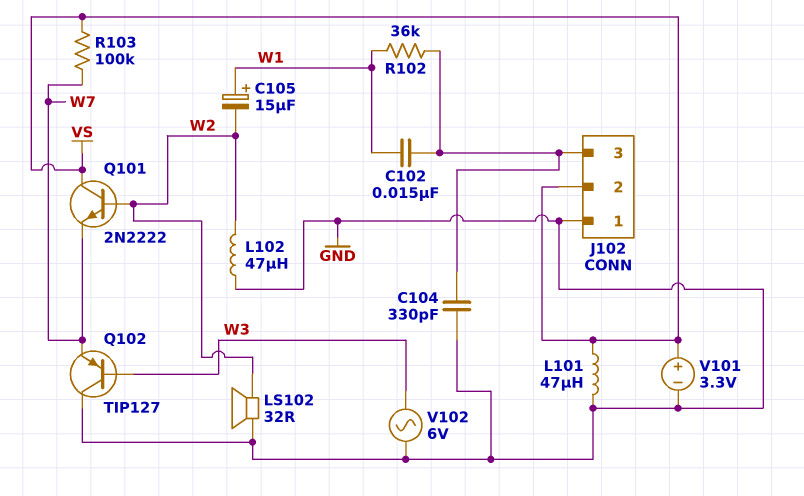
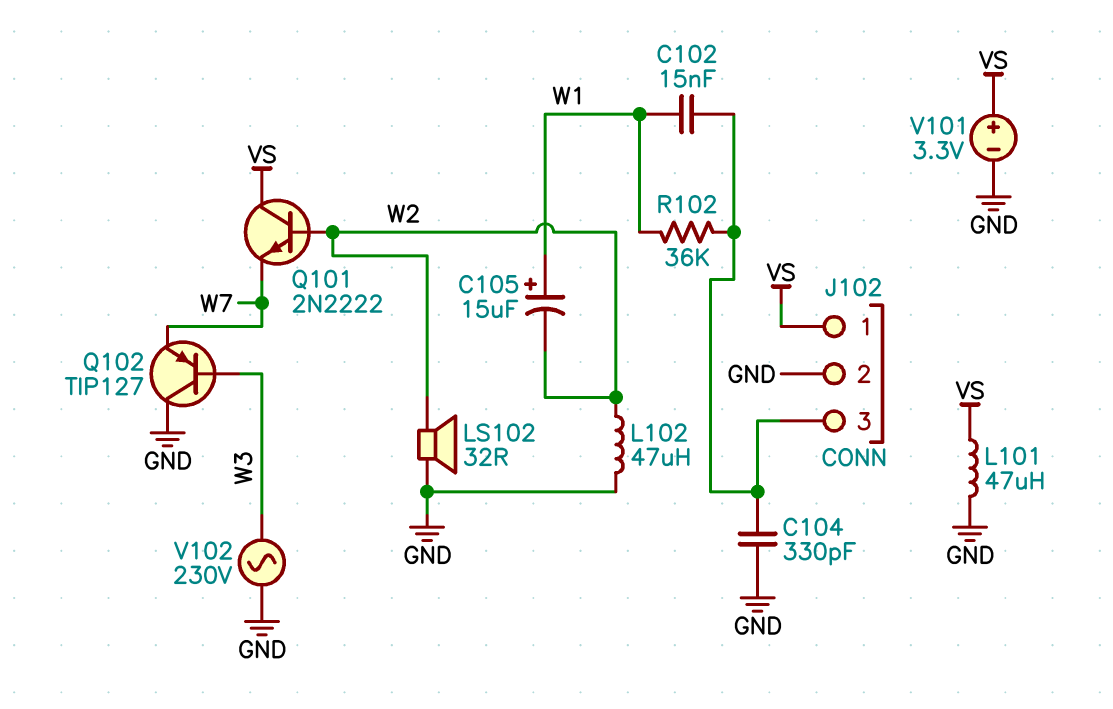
J102 pin 1: GND -> VS
J102 pin 2: VS -> GND
R103: 100k (VS, W7) -> none
V102: AC 6V (GND, W3) -> AC 230V (GND, W3)

